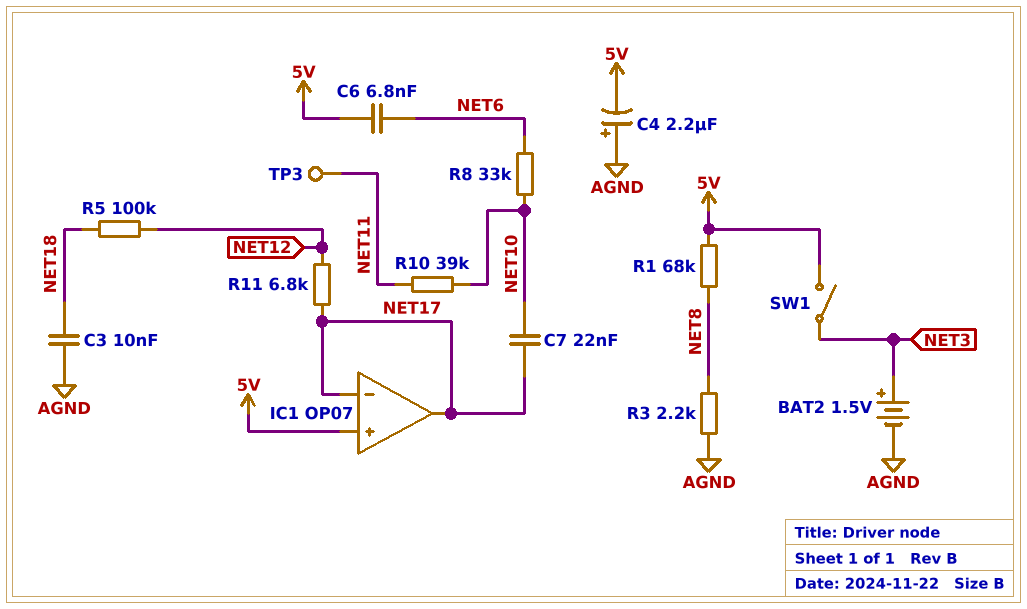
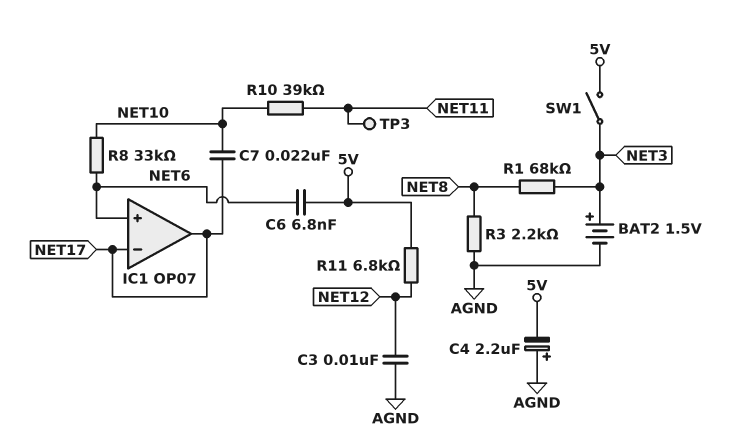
C3: 10nF (AGND, NET18) -> 10nF (AGND, NET12)
IC1 pin in+: 5V -> NET6
R1: 68k (5V, NET8) -> 68k (NET3, NET8)
R5: 100k (NET12, NET18) -> none
R11: 6.8k (NET12, NET17) -> 6.8k (5V, NET12)

